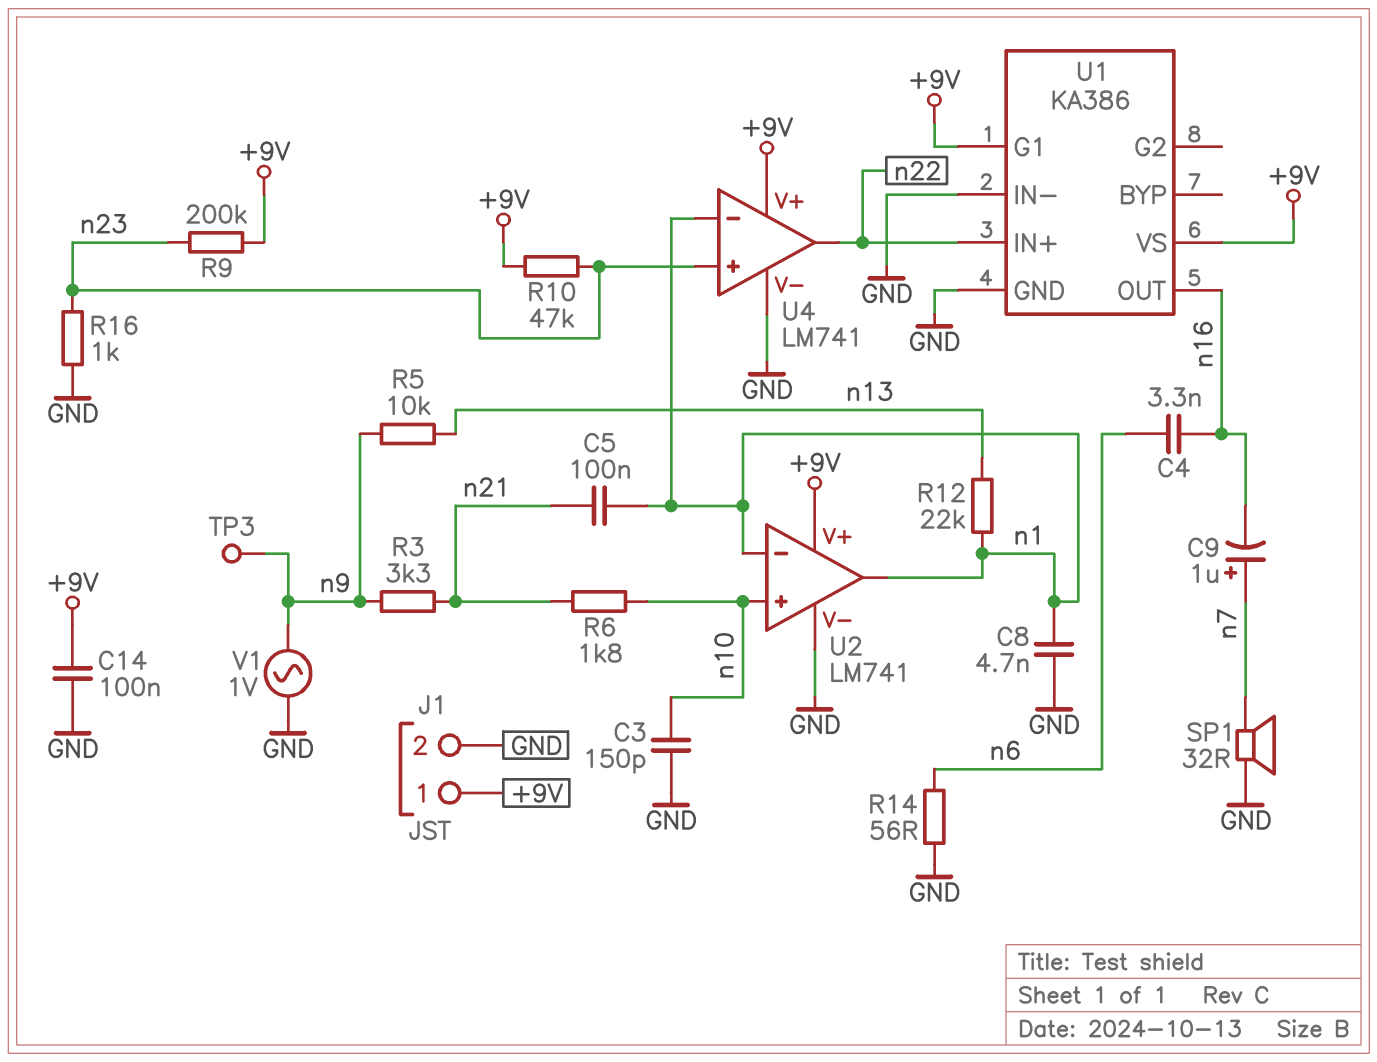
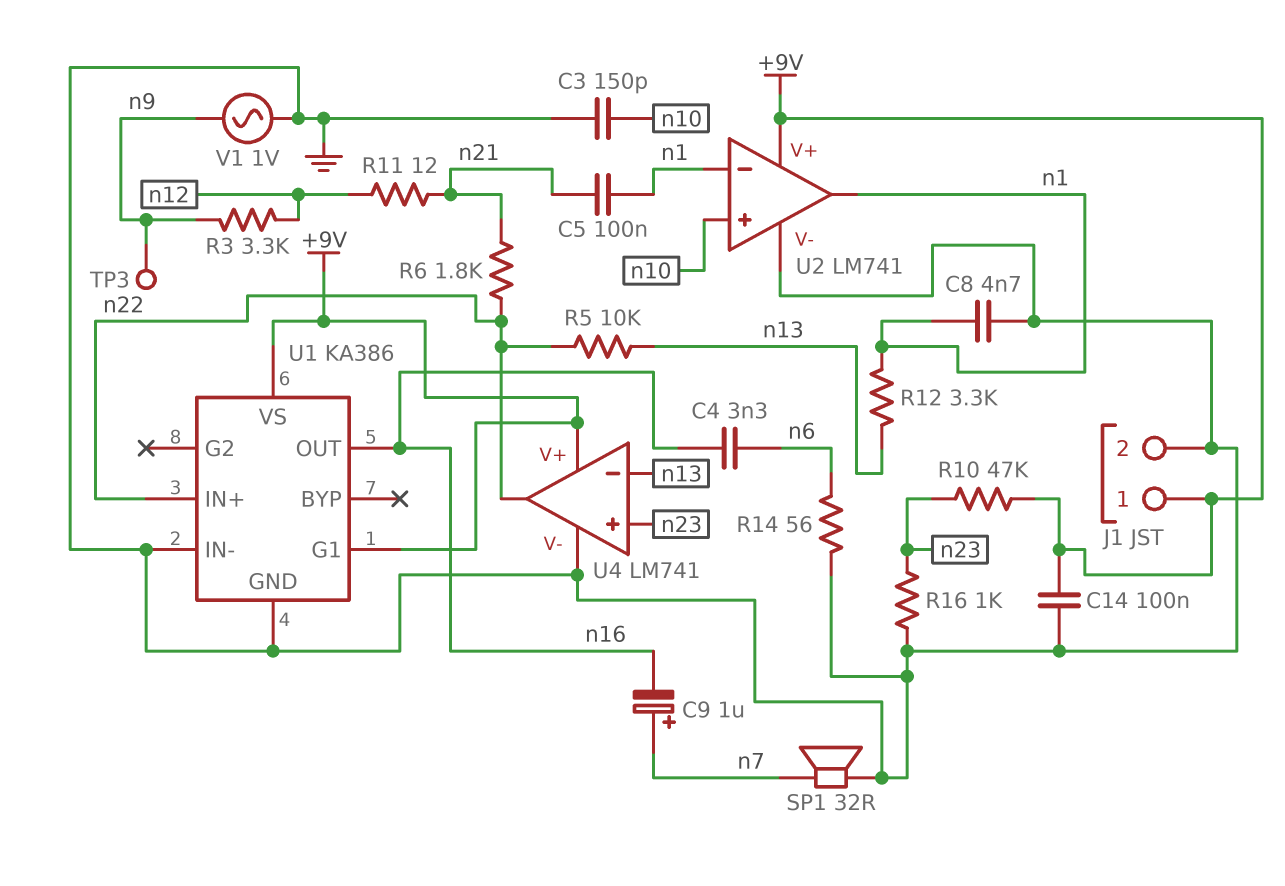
R3: 3.3k (n9, n21) -> 3.3k (n9, n12)
R5: 10k (n9, n13) -> 10k (n13, n22)
R6: 1.8k (n10, n21) -> 1.8k (n21, n22)
R9: 200k (+9V, n23) -> none
R11: none -> 12 (n12, n21)
R12: 22k (n1, n13) -> 3.3k (n1, n13)
U4 pin in-: n1 -> n13

